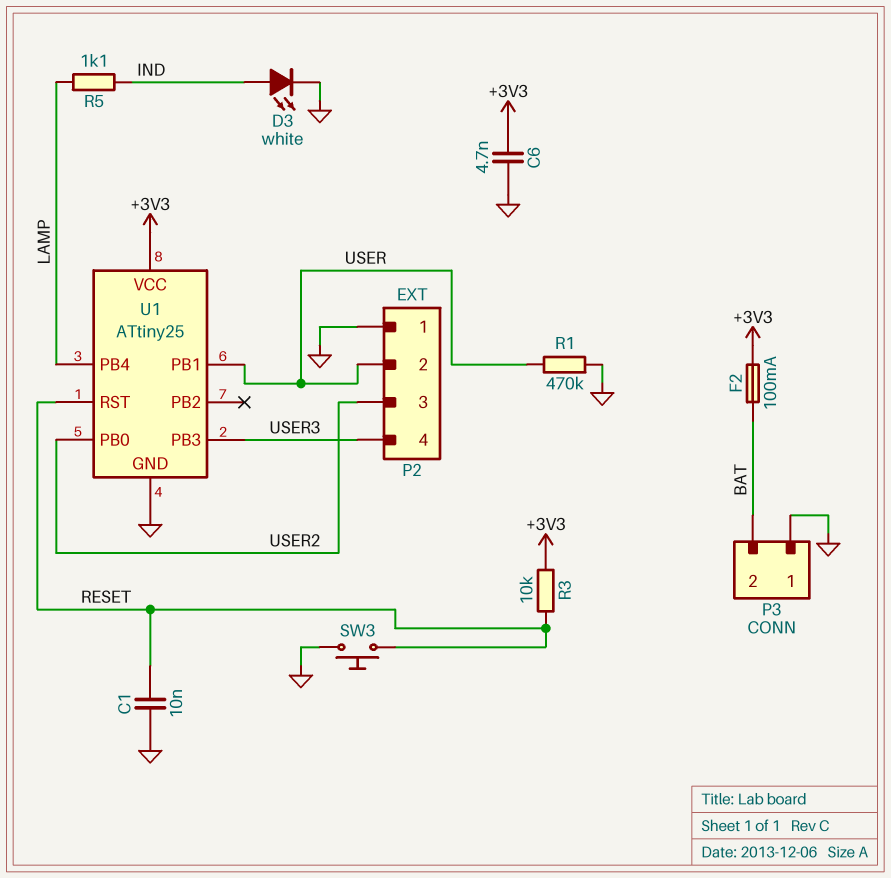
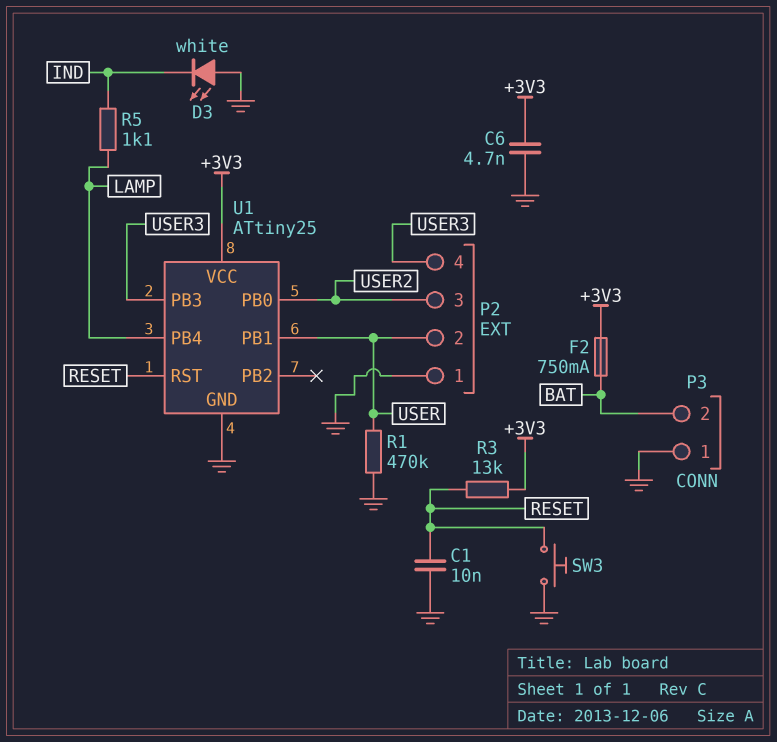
D3: LED white (A IND, K GND) -> LED white (A GND, K IND)
F2: 100mA (+3V3, BAT) -> 750mA (+3V3, BAT)
R3: 10k (+3V3, RESET) -> 13k (+3V3, RESET)

